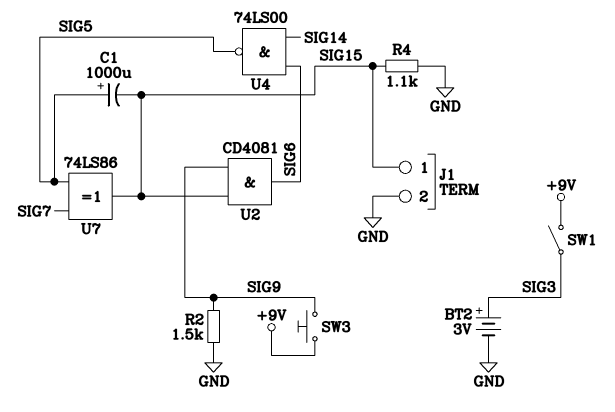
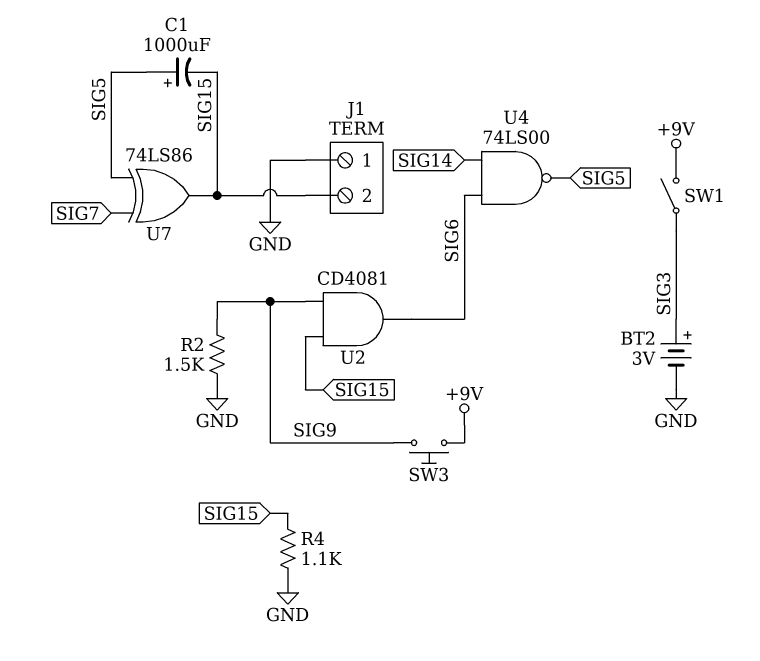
J1 pin 1: SIG15 -> GND
J1 pin 2: GND -> SIG15

